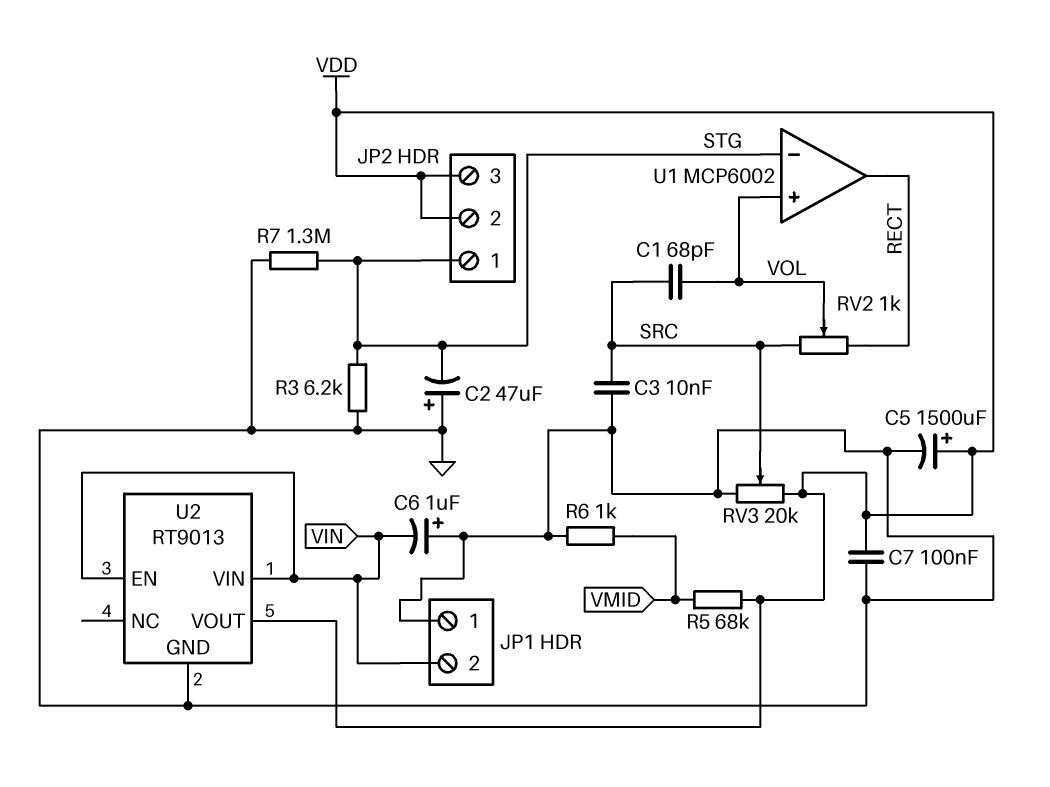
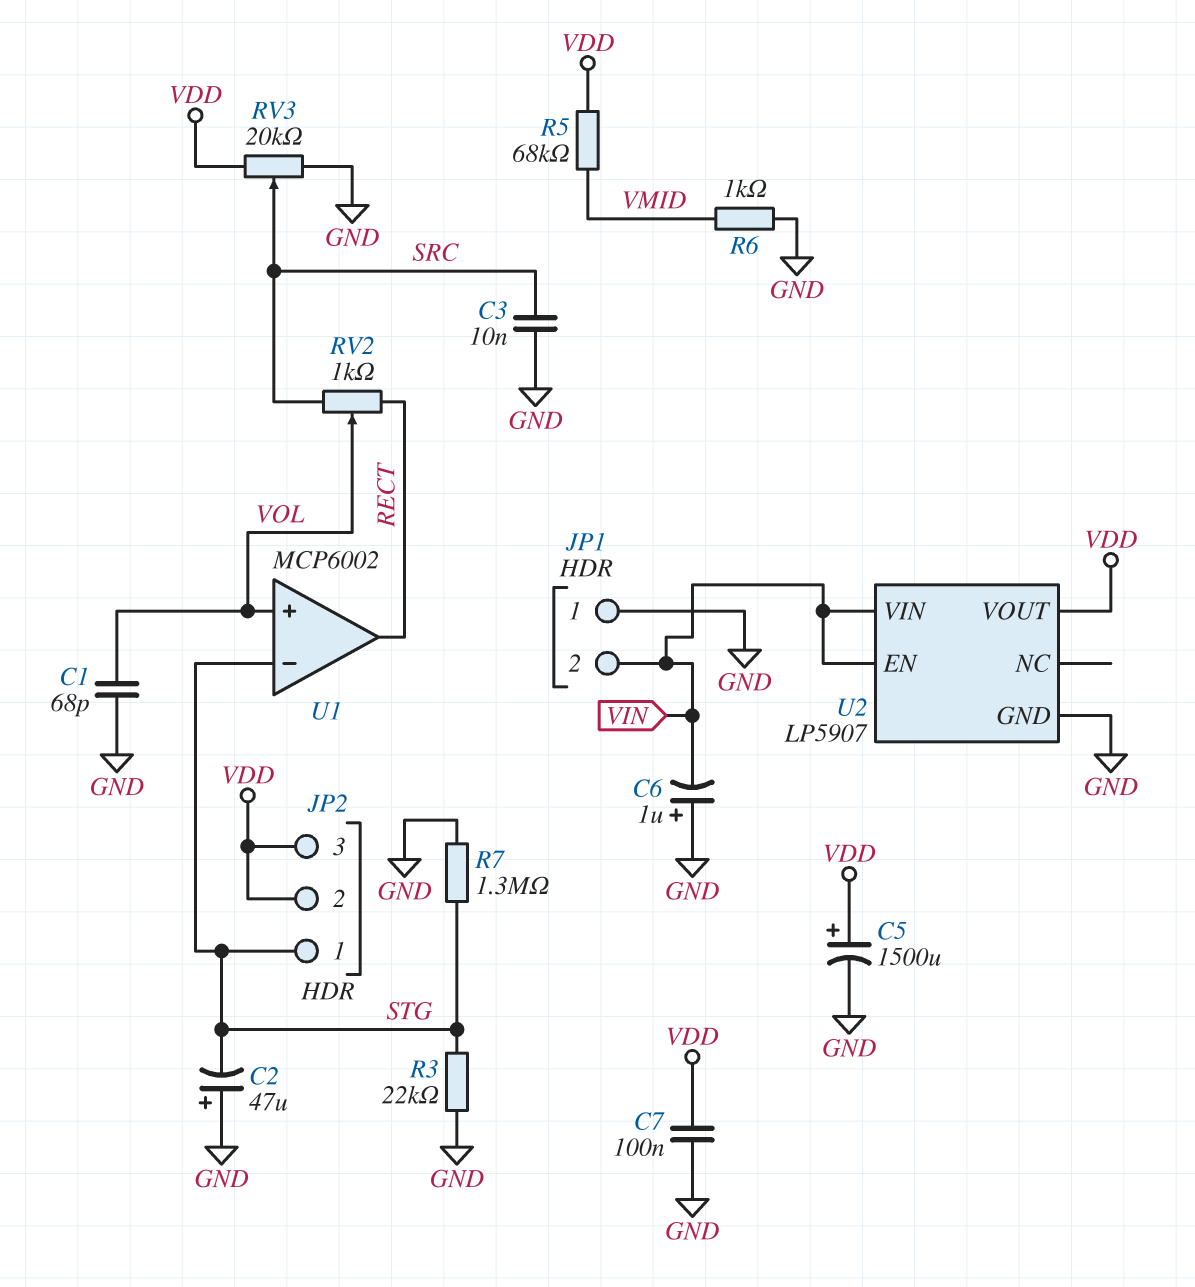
C1: 68pF (SRC, VOL) -> 68pF (GND, VOL)
R3: 6.2k (GND, STG) -> 22k (GND, STG)
U2: RT9013 -> LP5907

